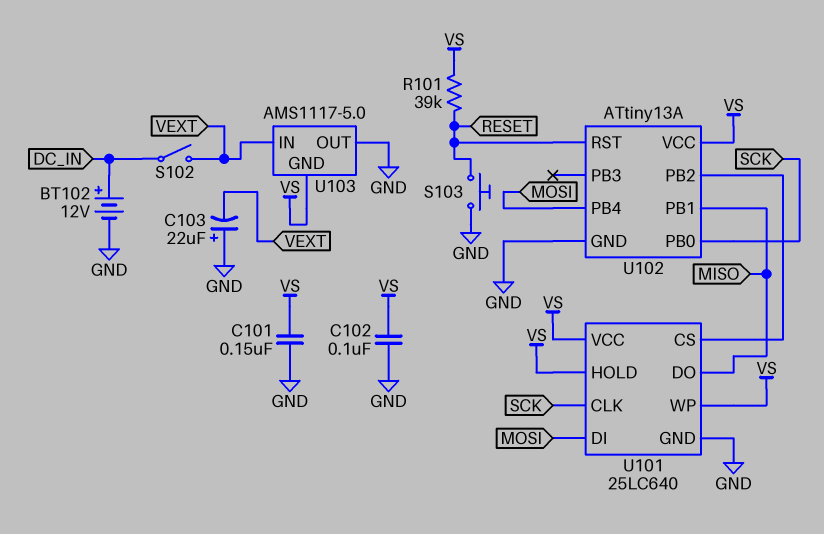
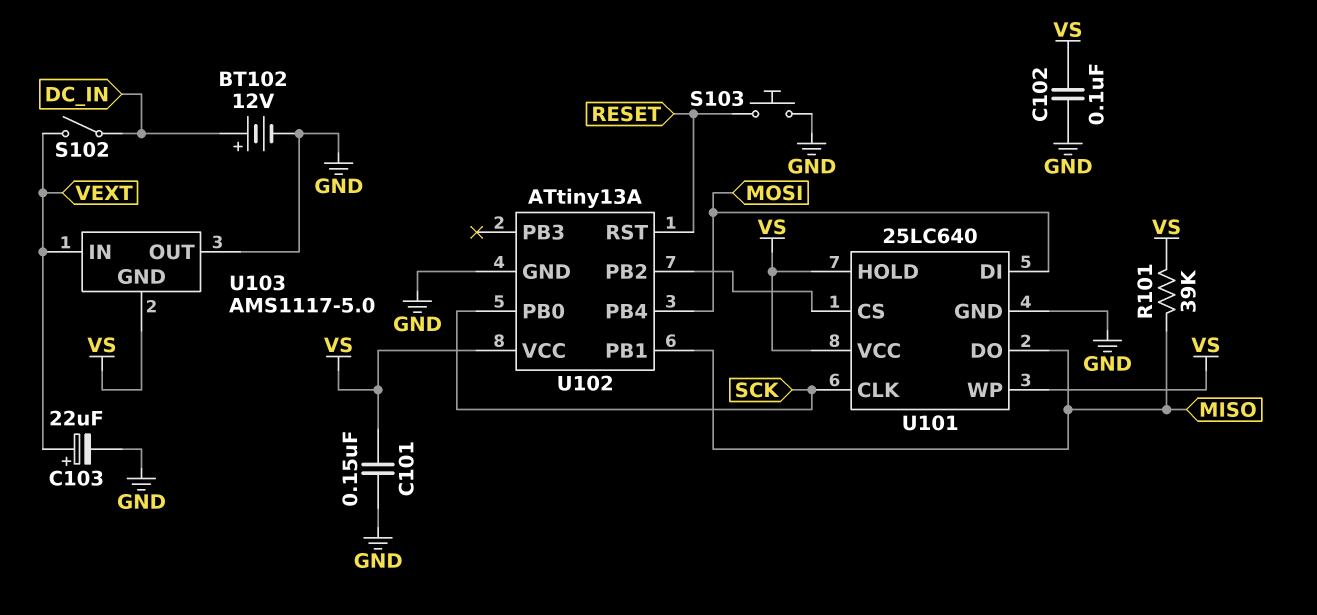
C103: 22uF (plus GND, minus VEXT) -> 22uF (plus VEXT, minus GND)
R101: 39k (RESET, VS) -> 39k (MISO, VS)

